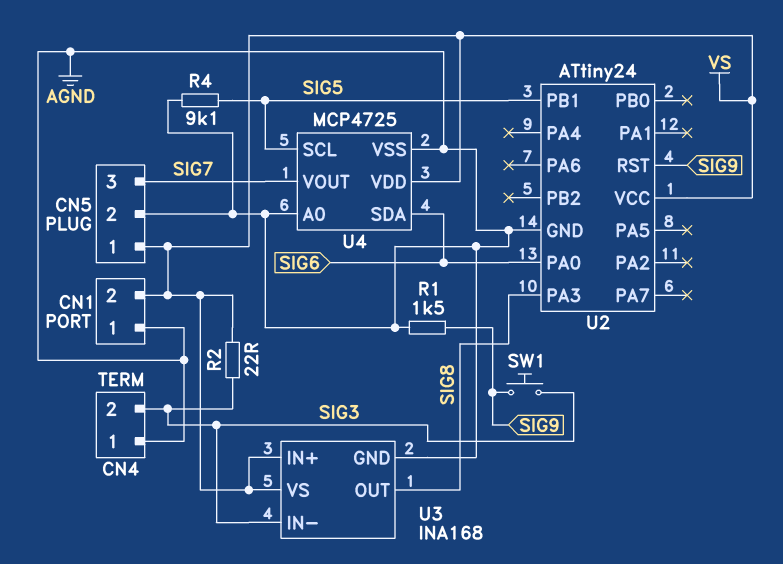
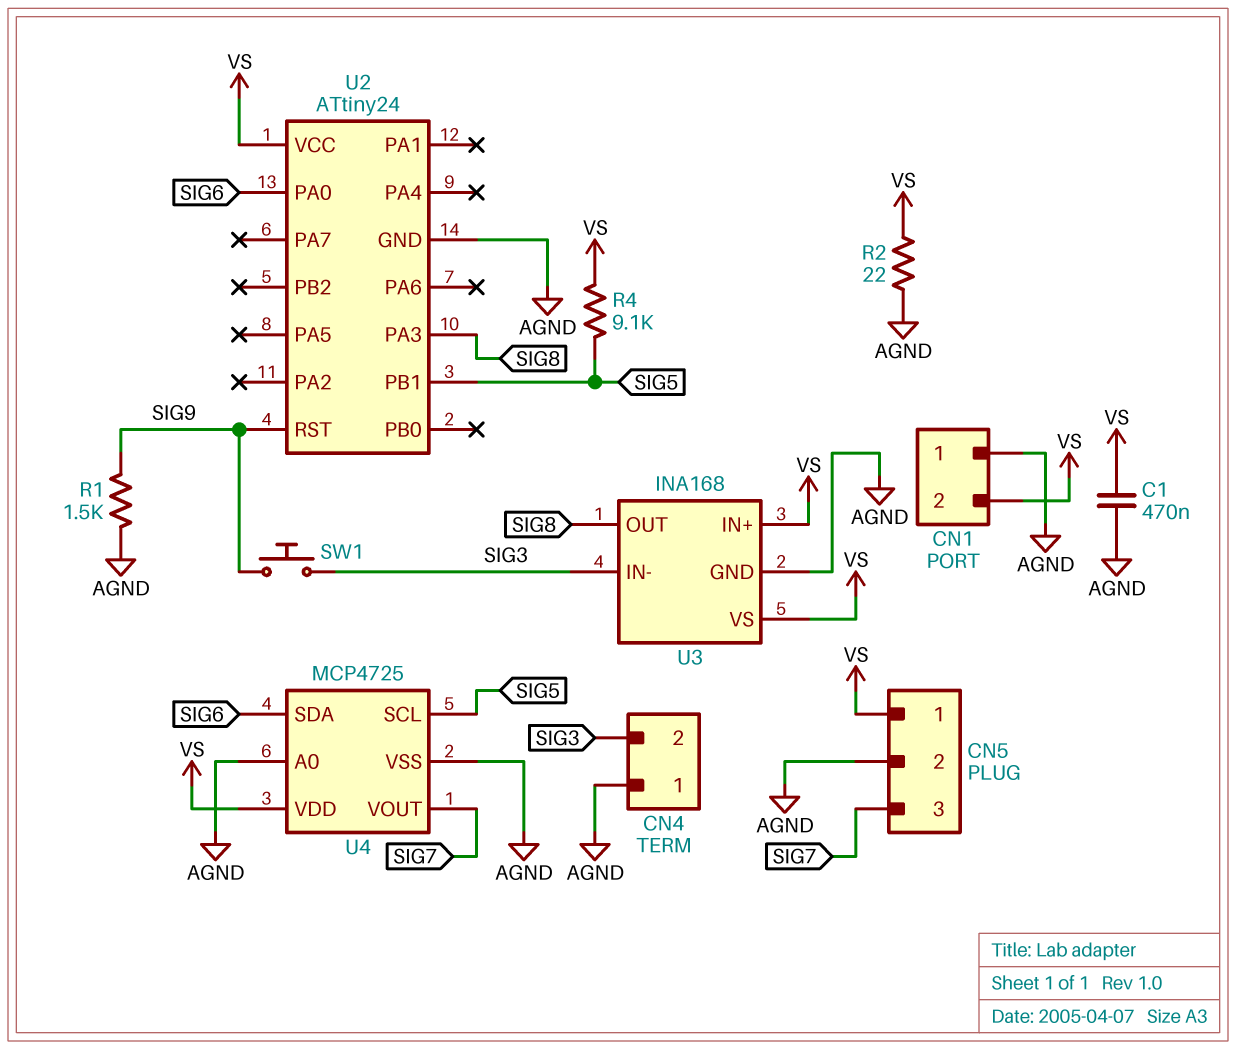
C1: none -> 470nF (AGND, VS)
R2: 22 (SIG3, VS) -> 22 (AGND, VS)
R4: 9.1k (AGND, SIG5) -> 9.1k (SIG5, VS)

